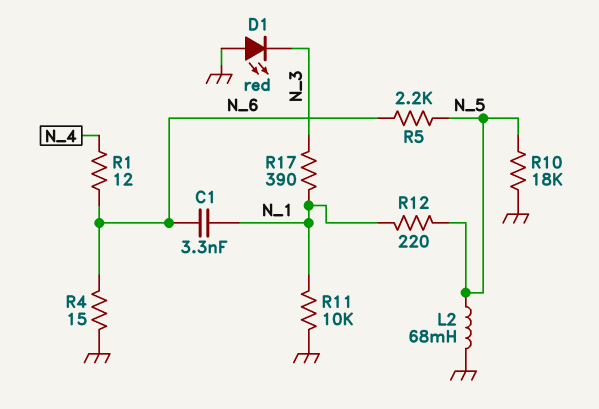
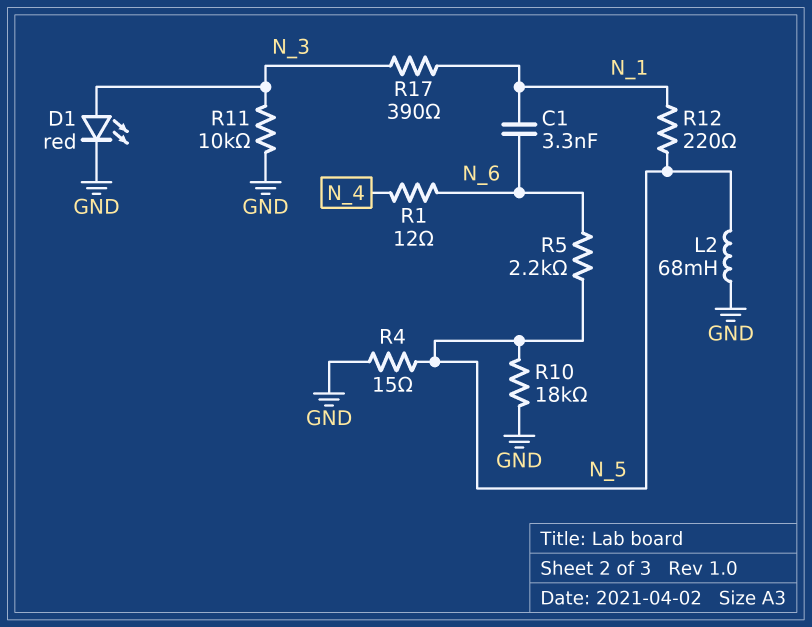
D1: LED red (A GND, K N_3) -> LED red (A N_3, K GND)
R4: 15 (GND, N_6) -> 15 (GND, N_5)
R11: 10k (GND, N_1) -> 10k (GND, N_3)

